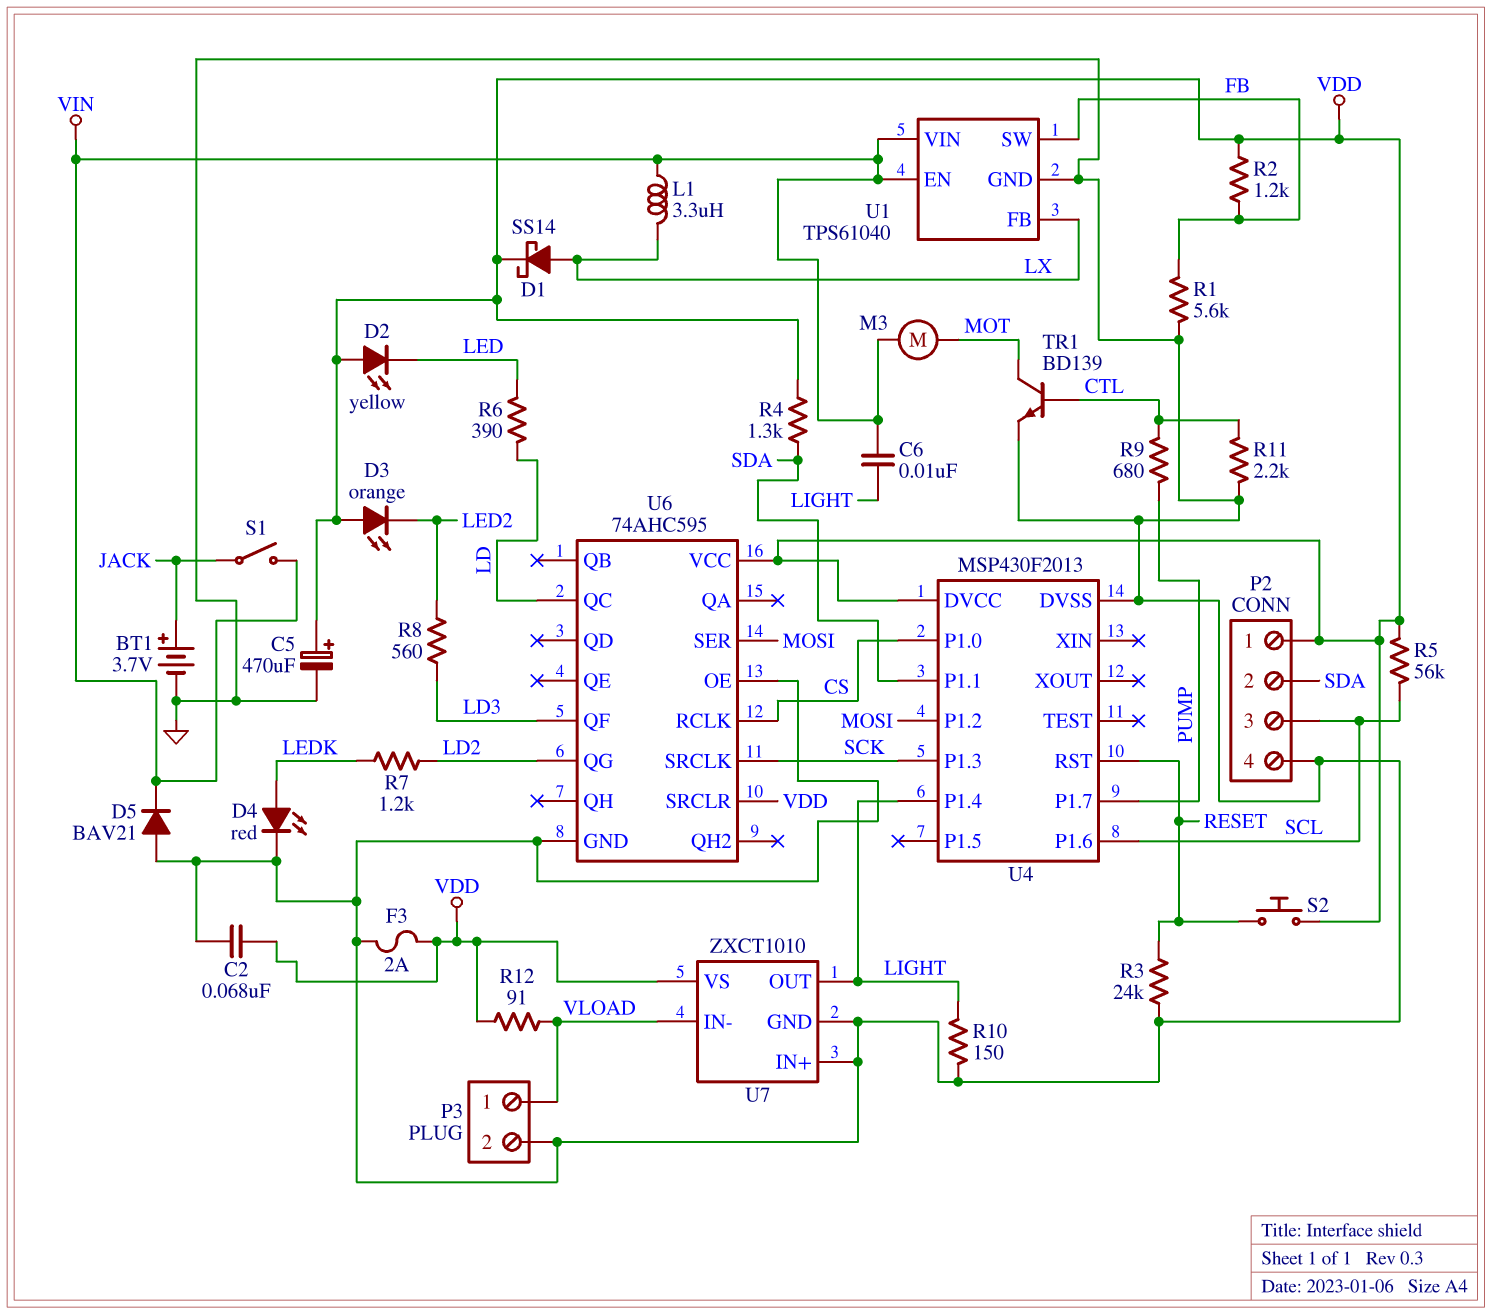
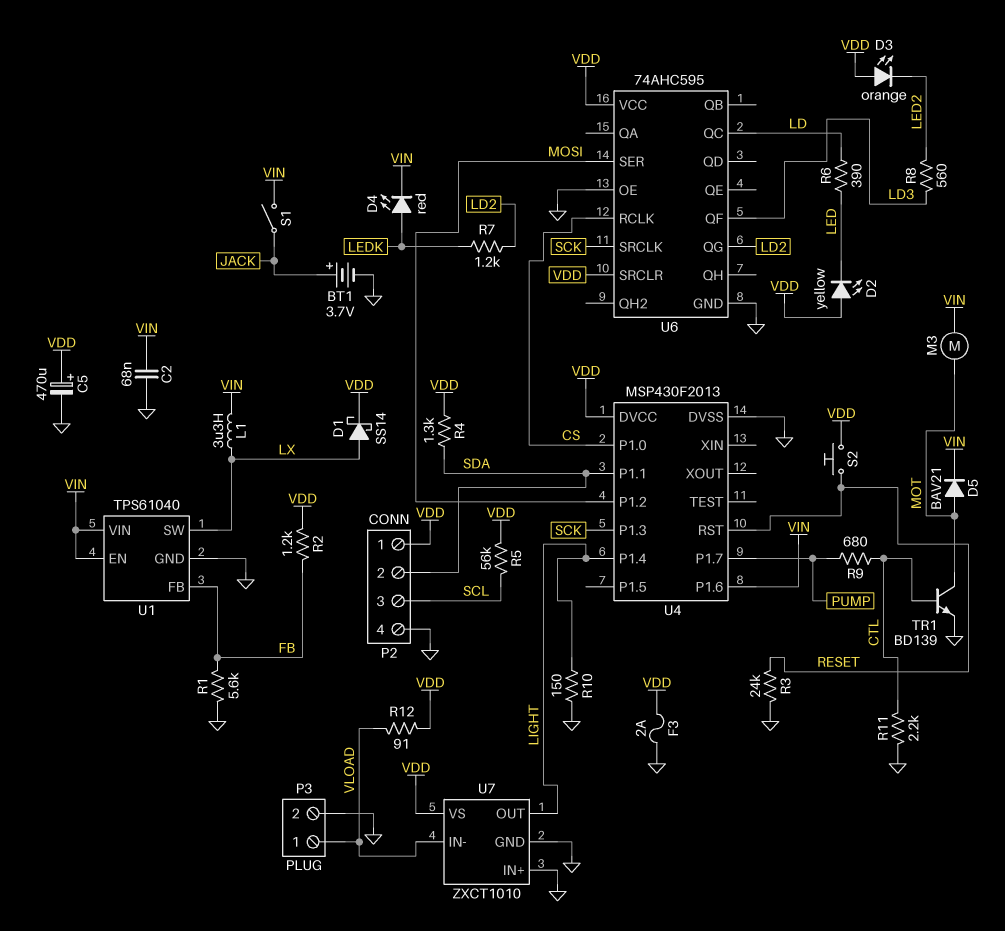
C2: 68nF (GND, VDD) -> 68nF (GND, VIN)
C6: 10nF (LIGHT, VIN) -> none
D4: LED red (A LEDK, K GND) -> LED red (A LEDK, K VIN)
D5: diode BAV21 (A GND, K VIN) -> diode BAV21 (A MOT, K VIN)
U1 pin FB: LX -> FB
U1 pin SW: FB -> LX
U4 pin P1.6: SCL -> VIN

